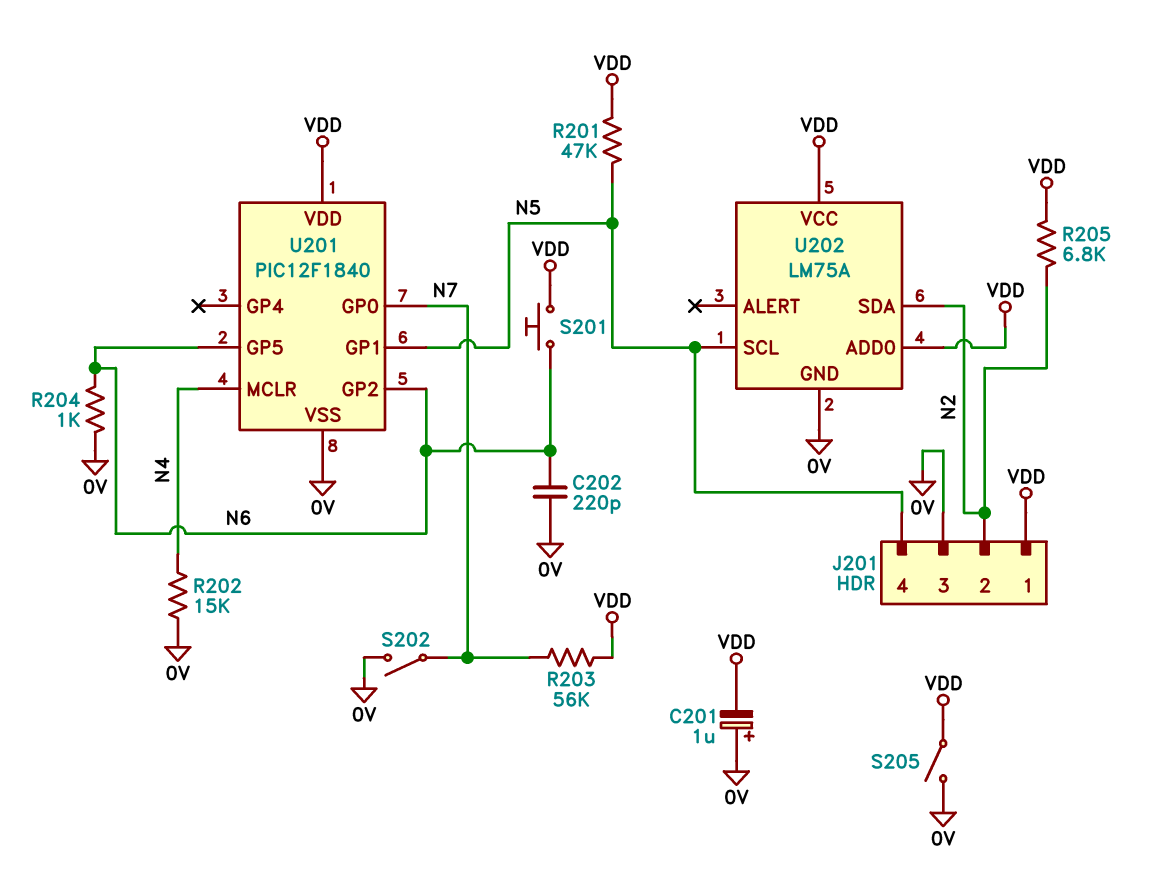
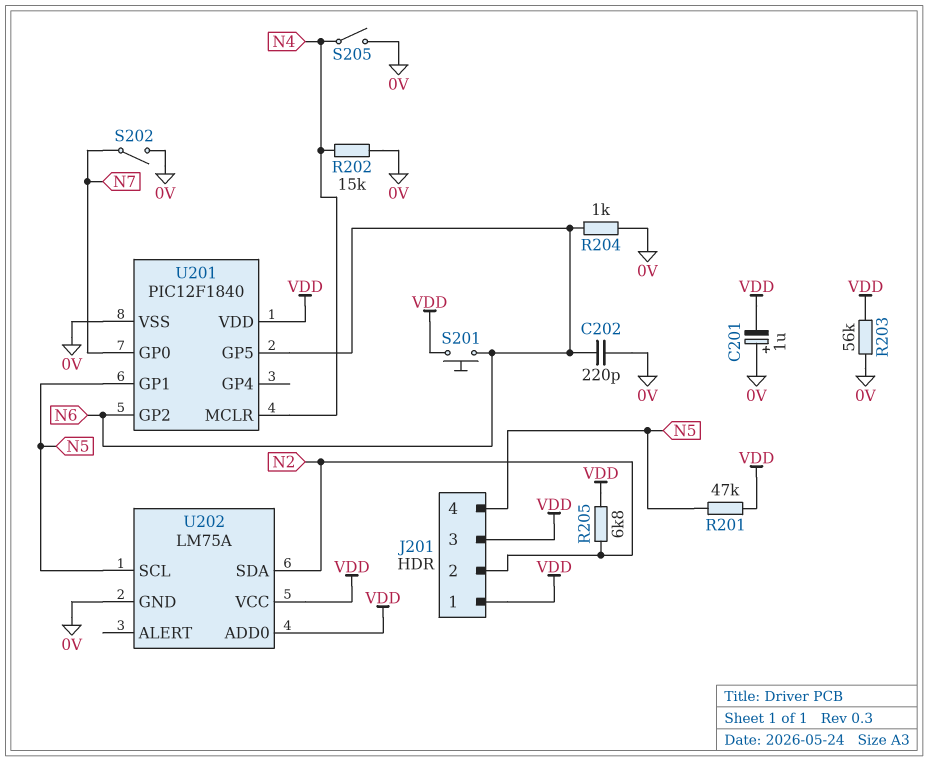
J201 pin 3: 0V -> VDD
R203: 56k (N7, VDD) -> 56k (0V, VDD)
S205: switch (0V, VDD) -> switch (0V, N4)

